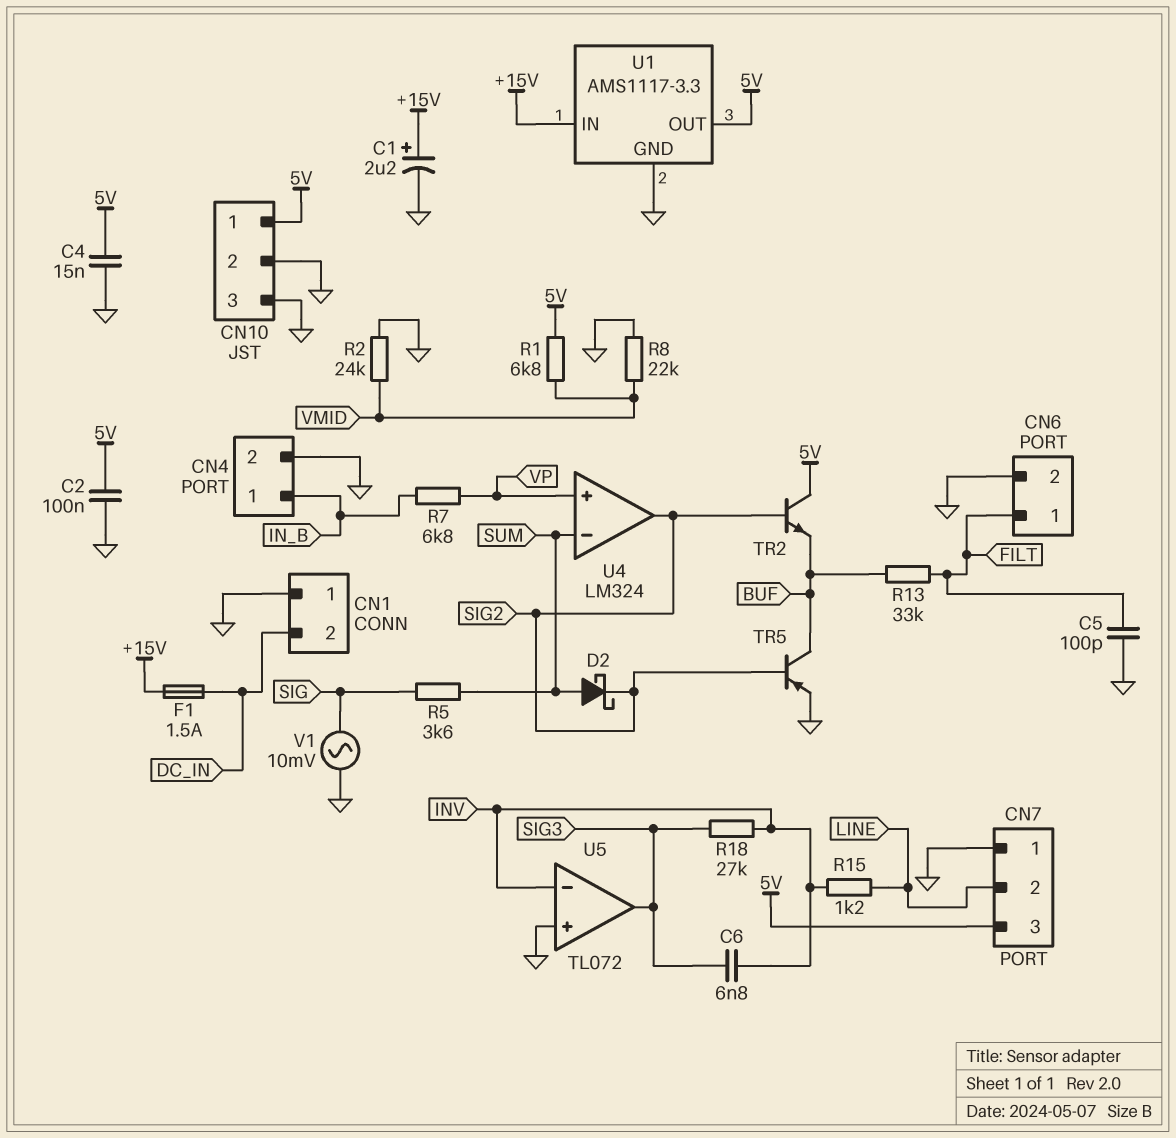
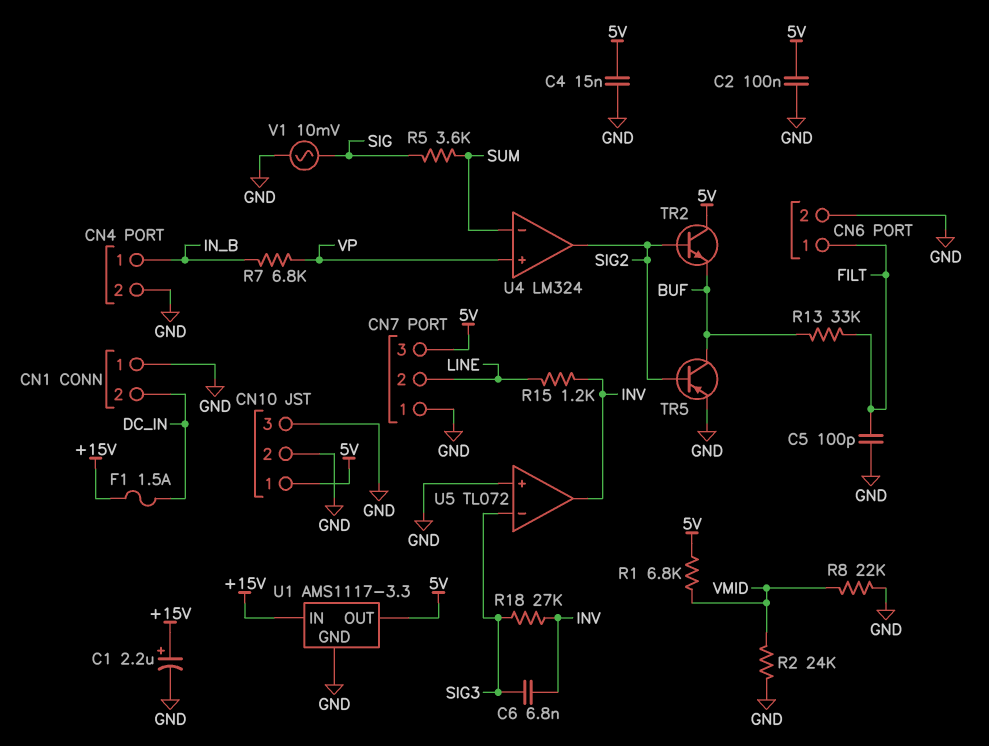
D2: schottky (A SUM, K SIG2) -> none
U5 pin in-: INV -> SIG3
U5 pin out: SIG3 -> INV

